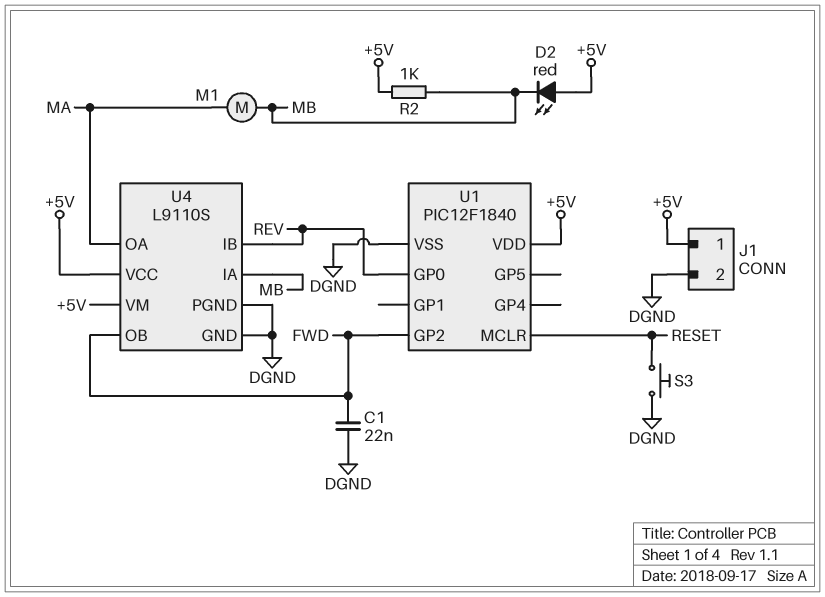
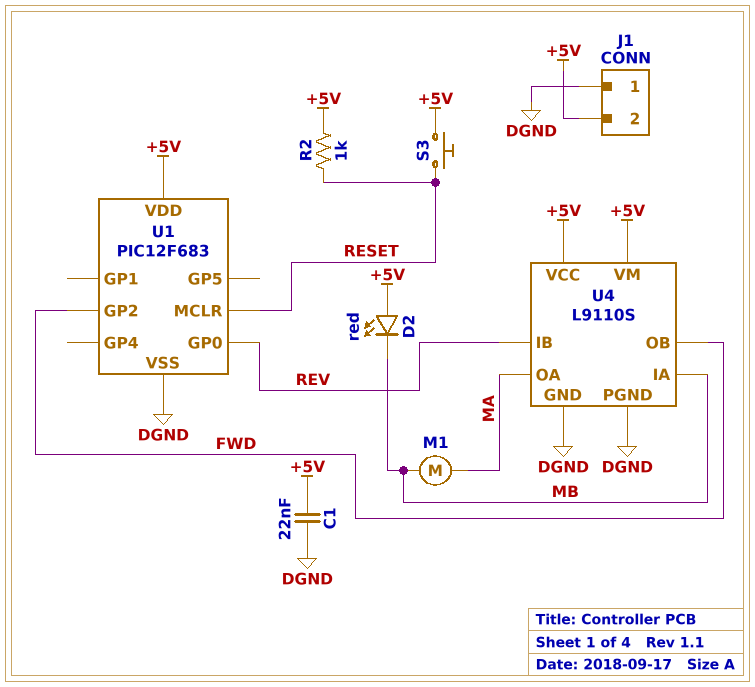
C1: 22nF (DGND, FWD) -> 22nF (+5V, DGND)
J1 pin 1: +5V -> DGND
J1 pin 2: DGND -> +5V
R2: 1k (+5V, MB) -> 1k (+5V, RESET)
S3: button (DGND, RESET) -> button (+5V, RESET)
U1: PIC12F1840 -> PIC12F683

